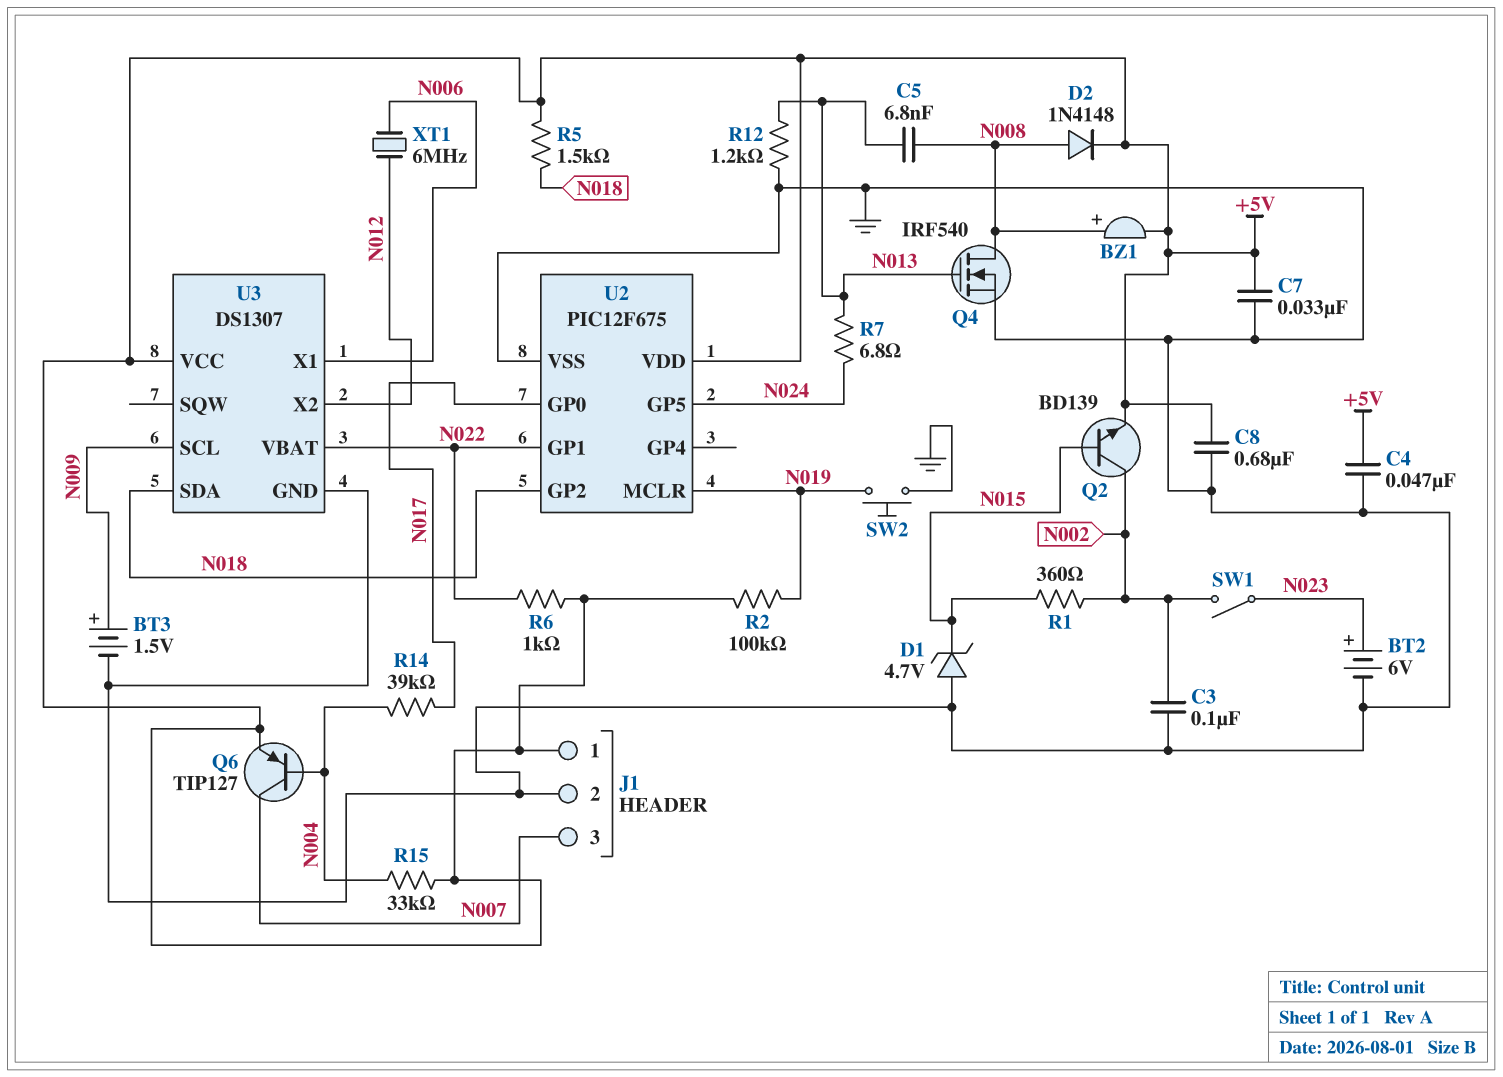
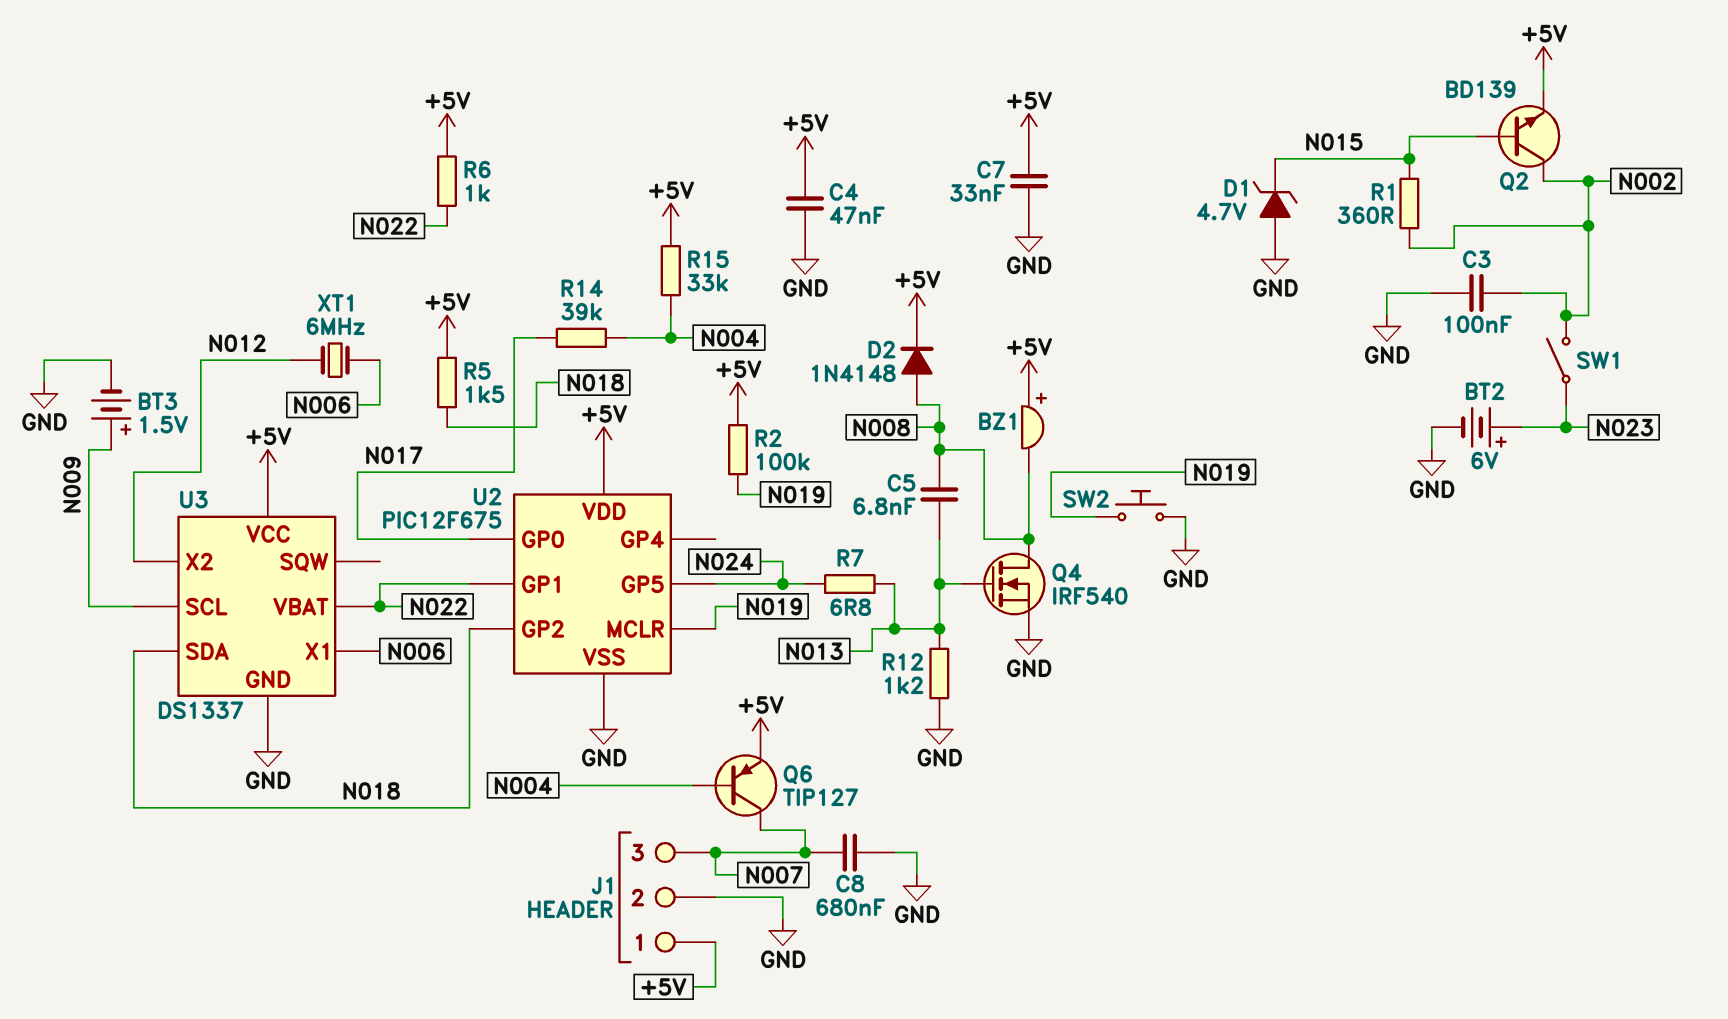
BZ1: buzzer (plus N008, minus +5V) -> buzzer (plus +5V, minus N008)
C8: 680nF (+5V, GND) -> 680nF (GND, N007)
U3: DS1307 -> DS1337

